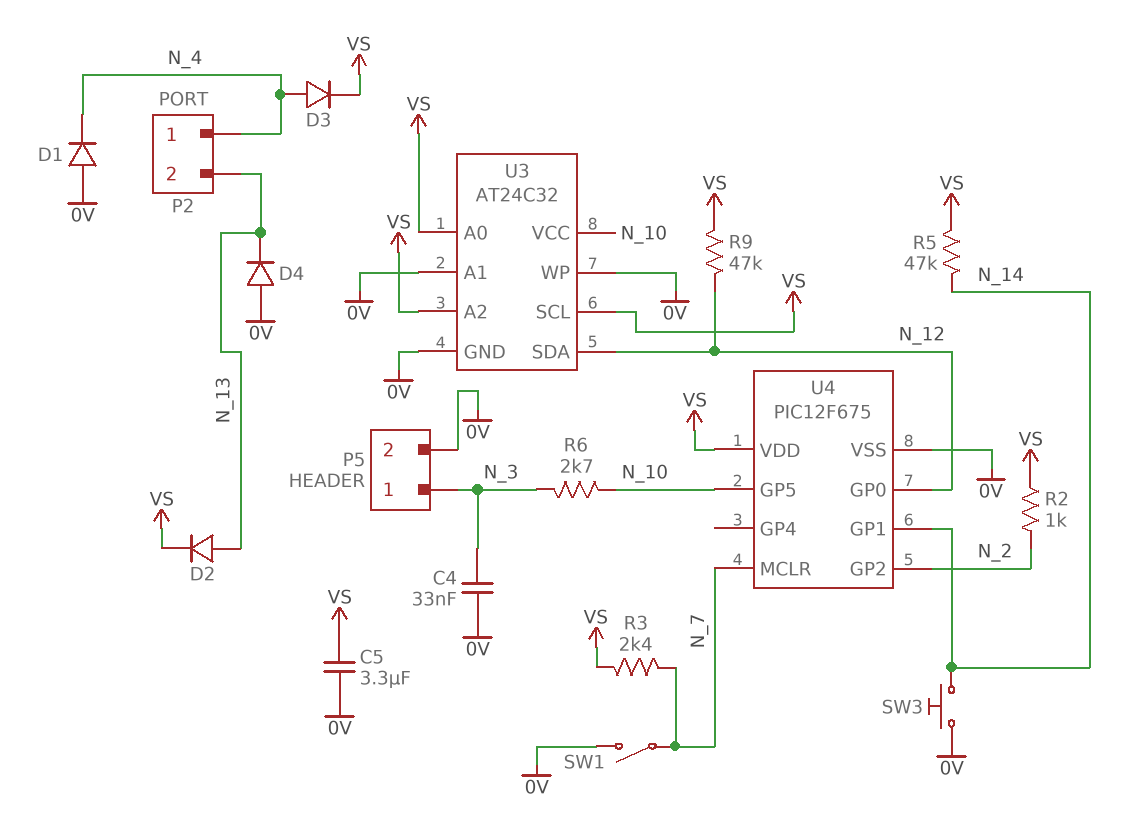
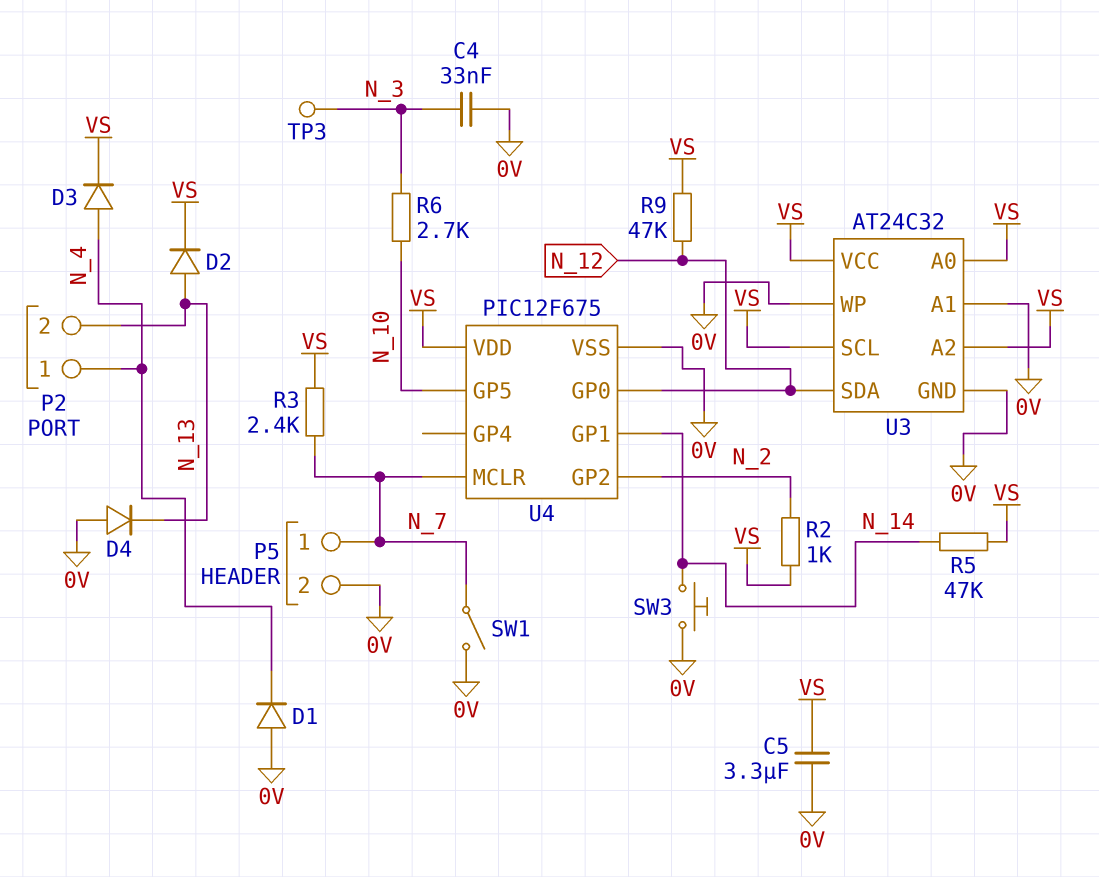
P5 pin 1: N_3 -> N_7
TP3: none -> test point (N_3)
U3 pin VCC: N_10 -> VS

